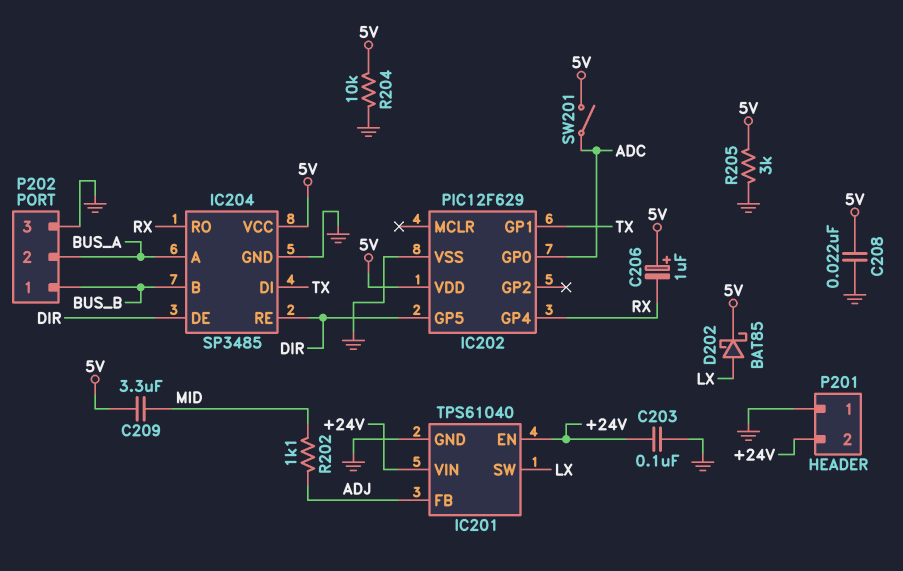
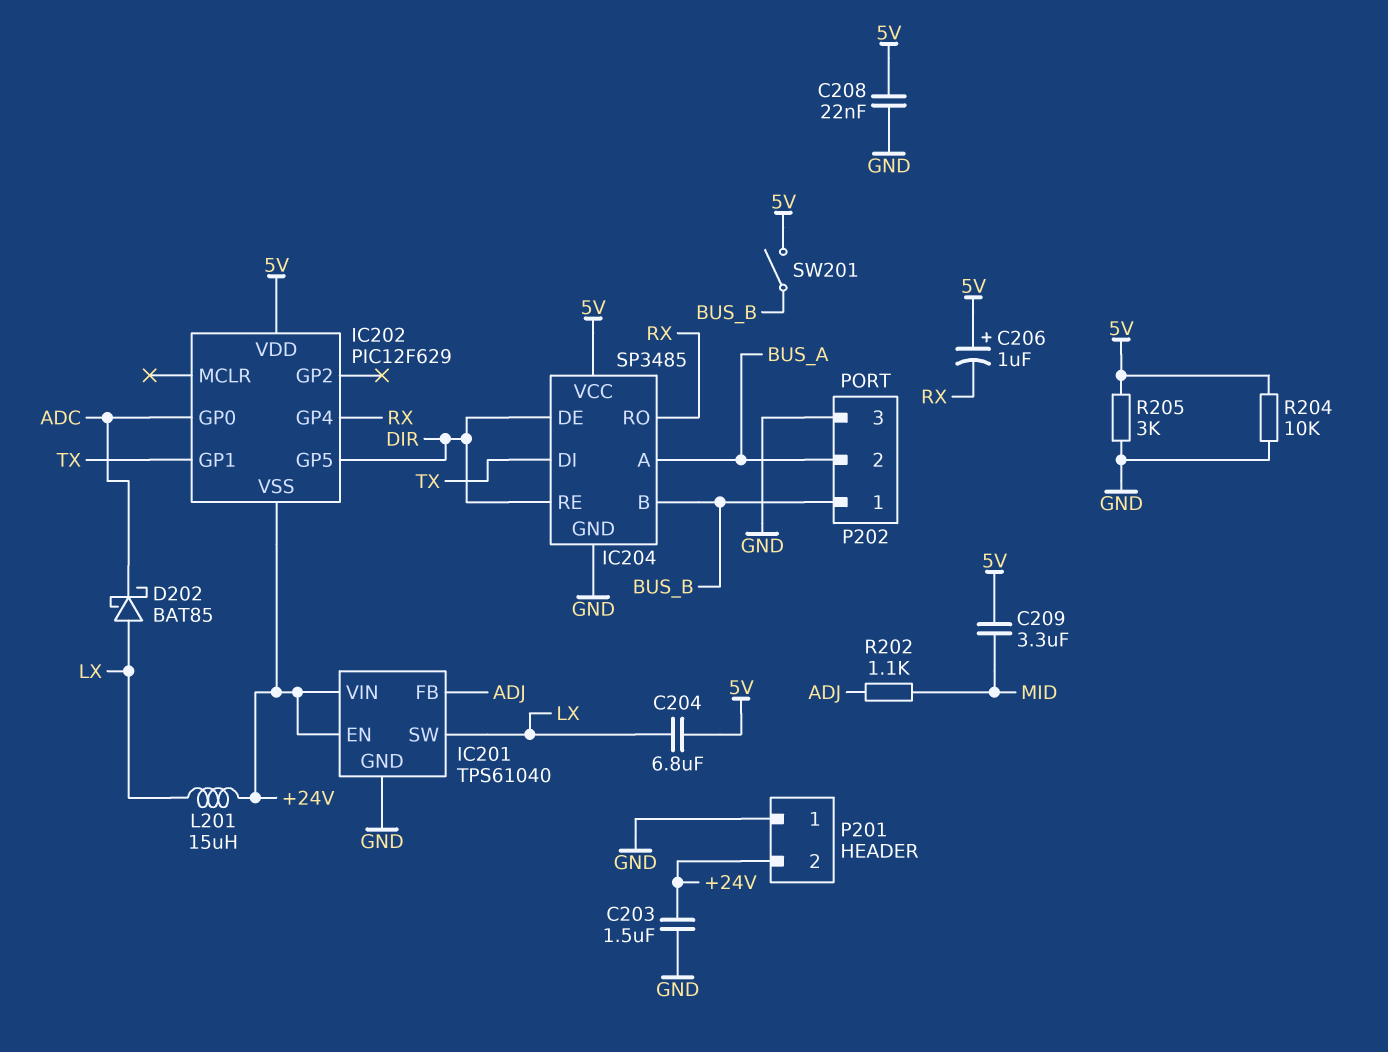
C203: 100nF (+24V, GND) -> 1.5uF (+24V, GND)
C204: none -> 6.8uF (5V, LX)
D202: schottky BAT85 (A LX, K 5V) -> schottky BAT85 (A LX, K ADC)
IC202 pin VSS: GND -> +24V
L201: none -> 15uH (+24V, LX)
SW201: switch (5V, ADC) -> switch (5V, BUS_B)

